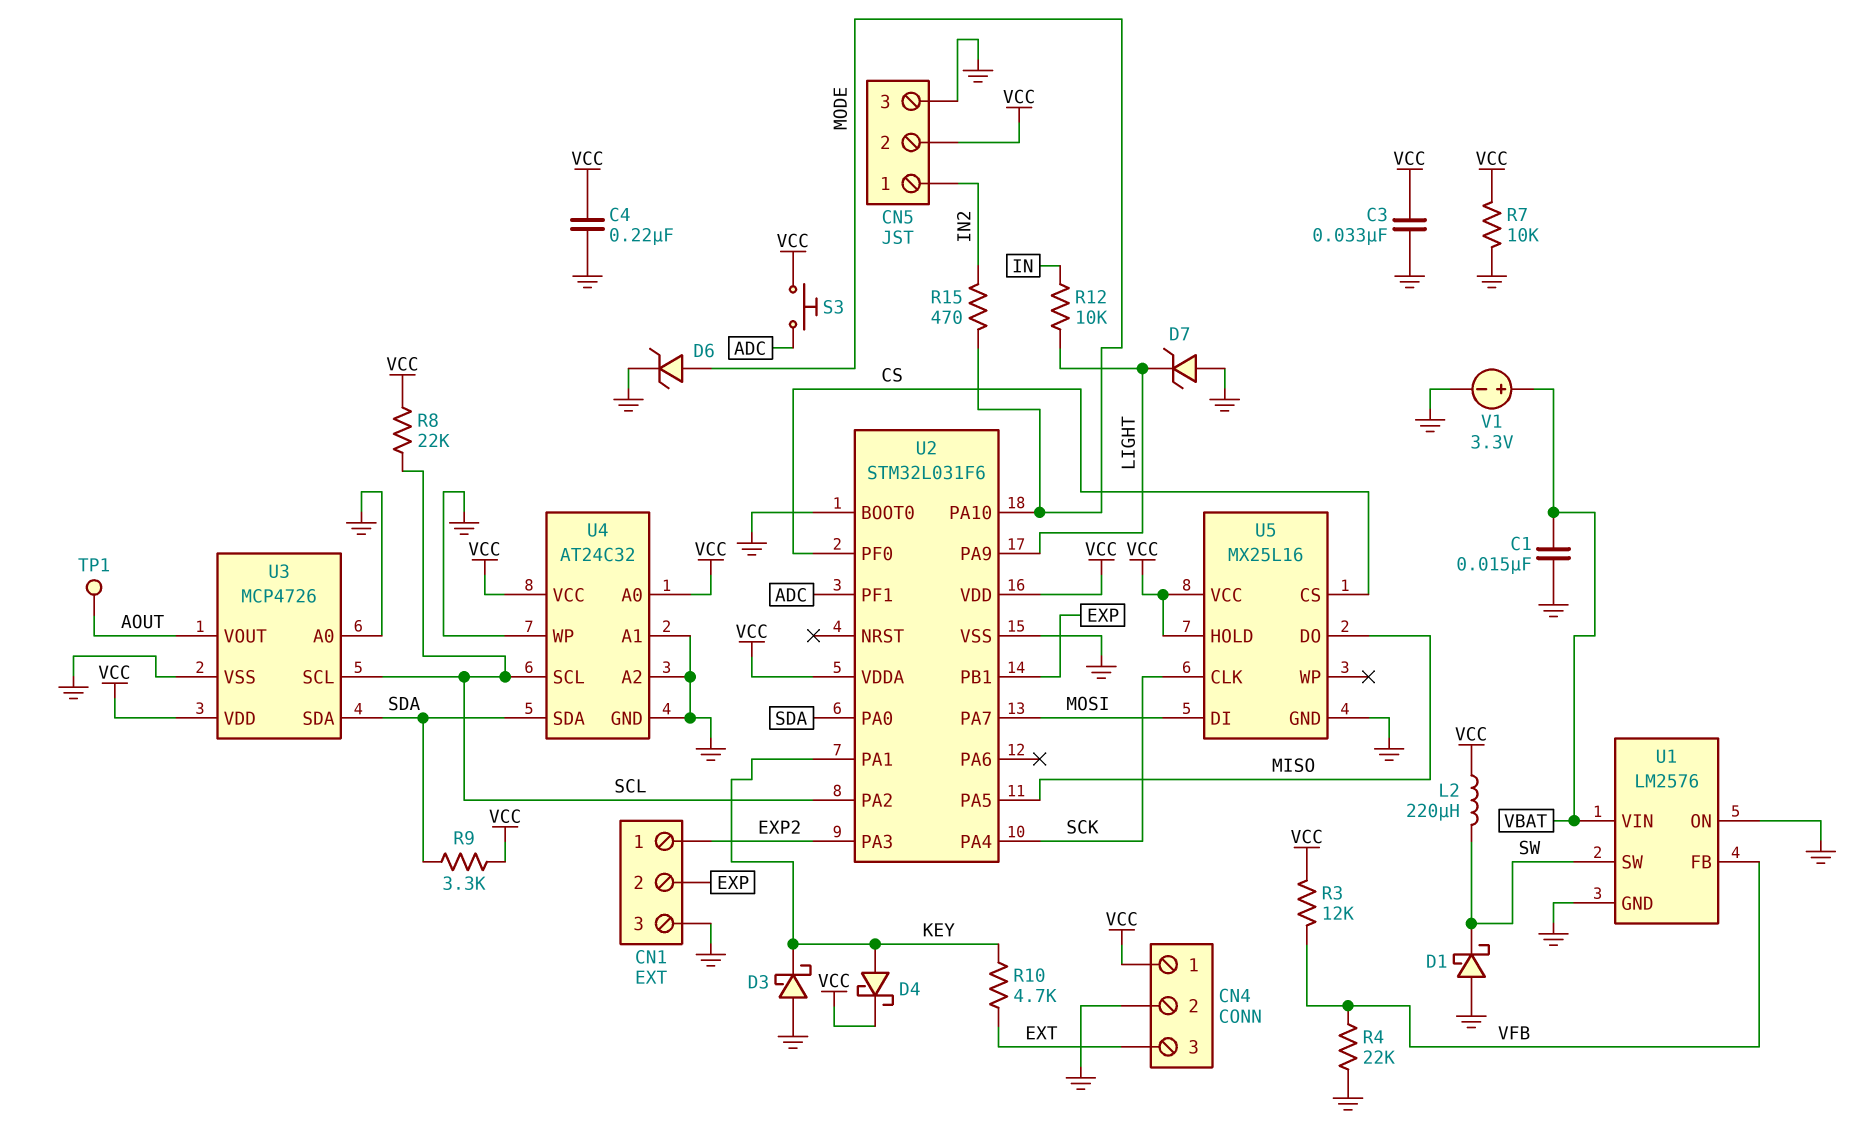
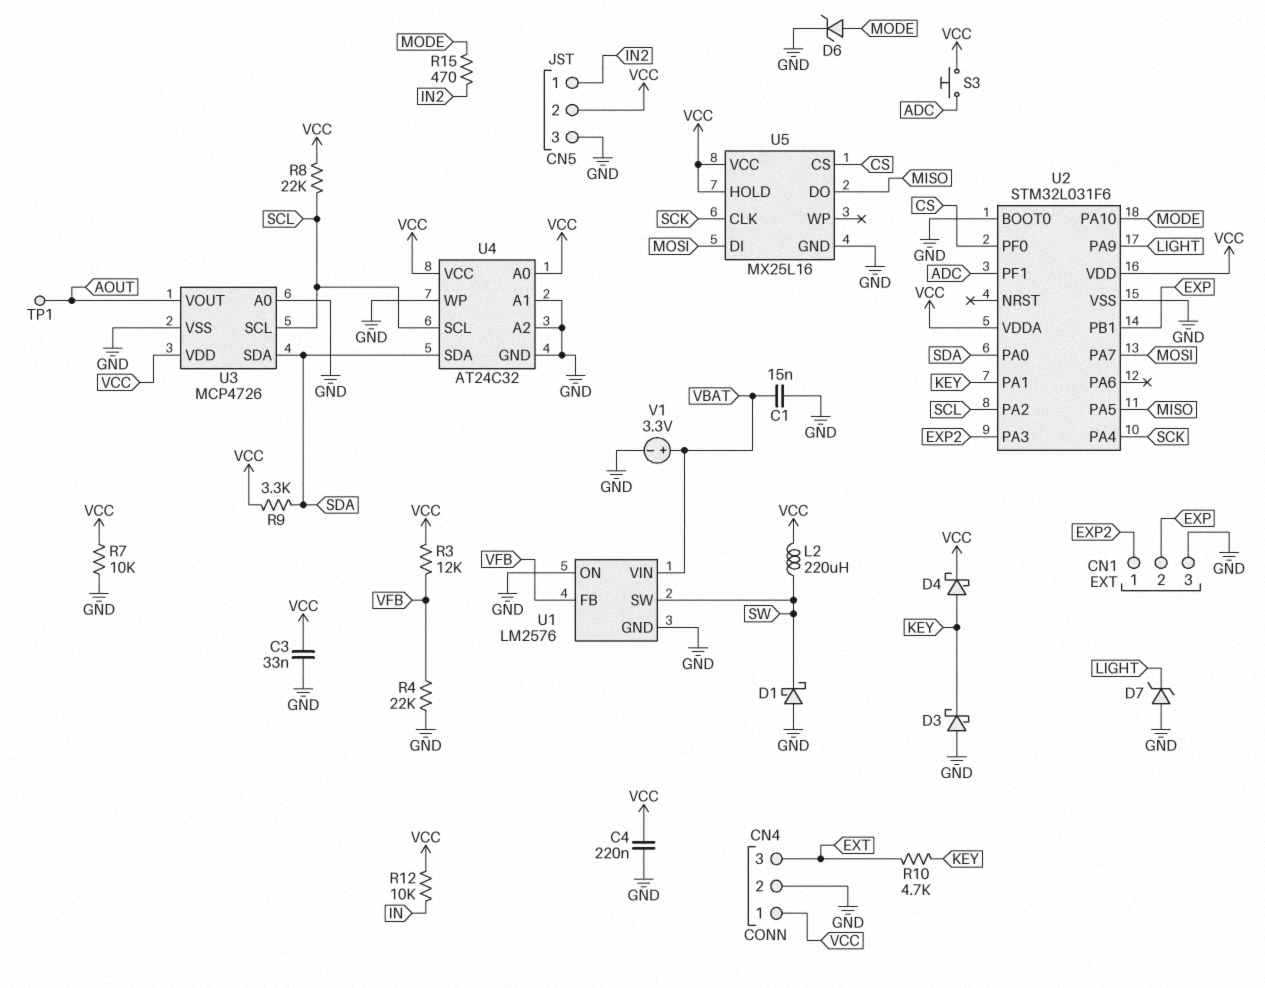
R12: 10k (IN, LIGHT) -> 10k (IN, VCC)

